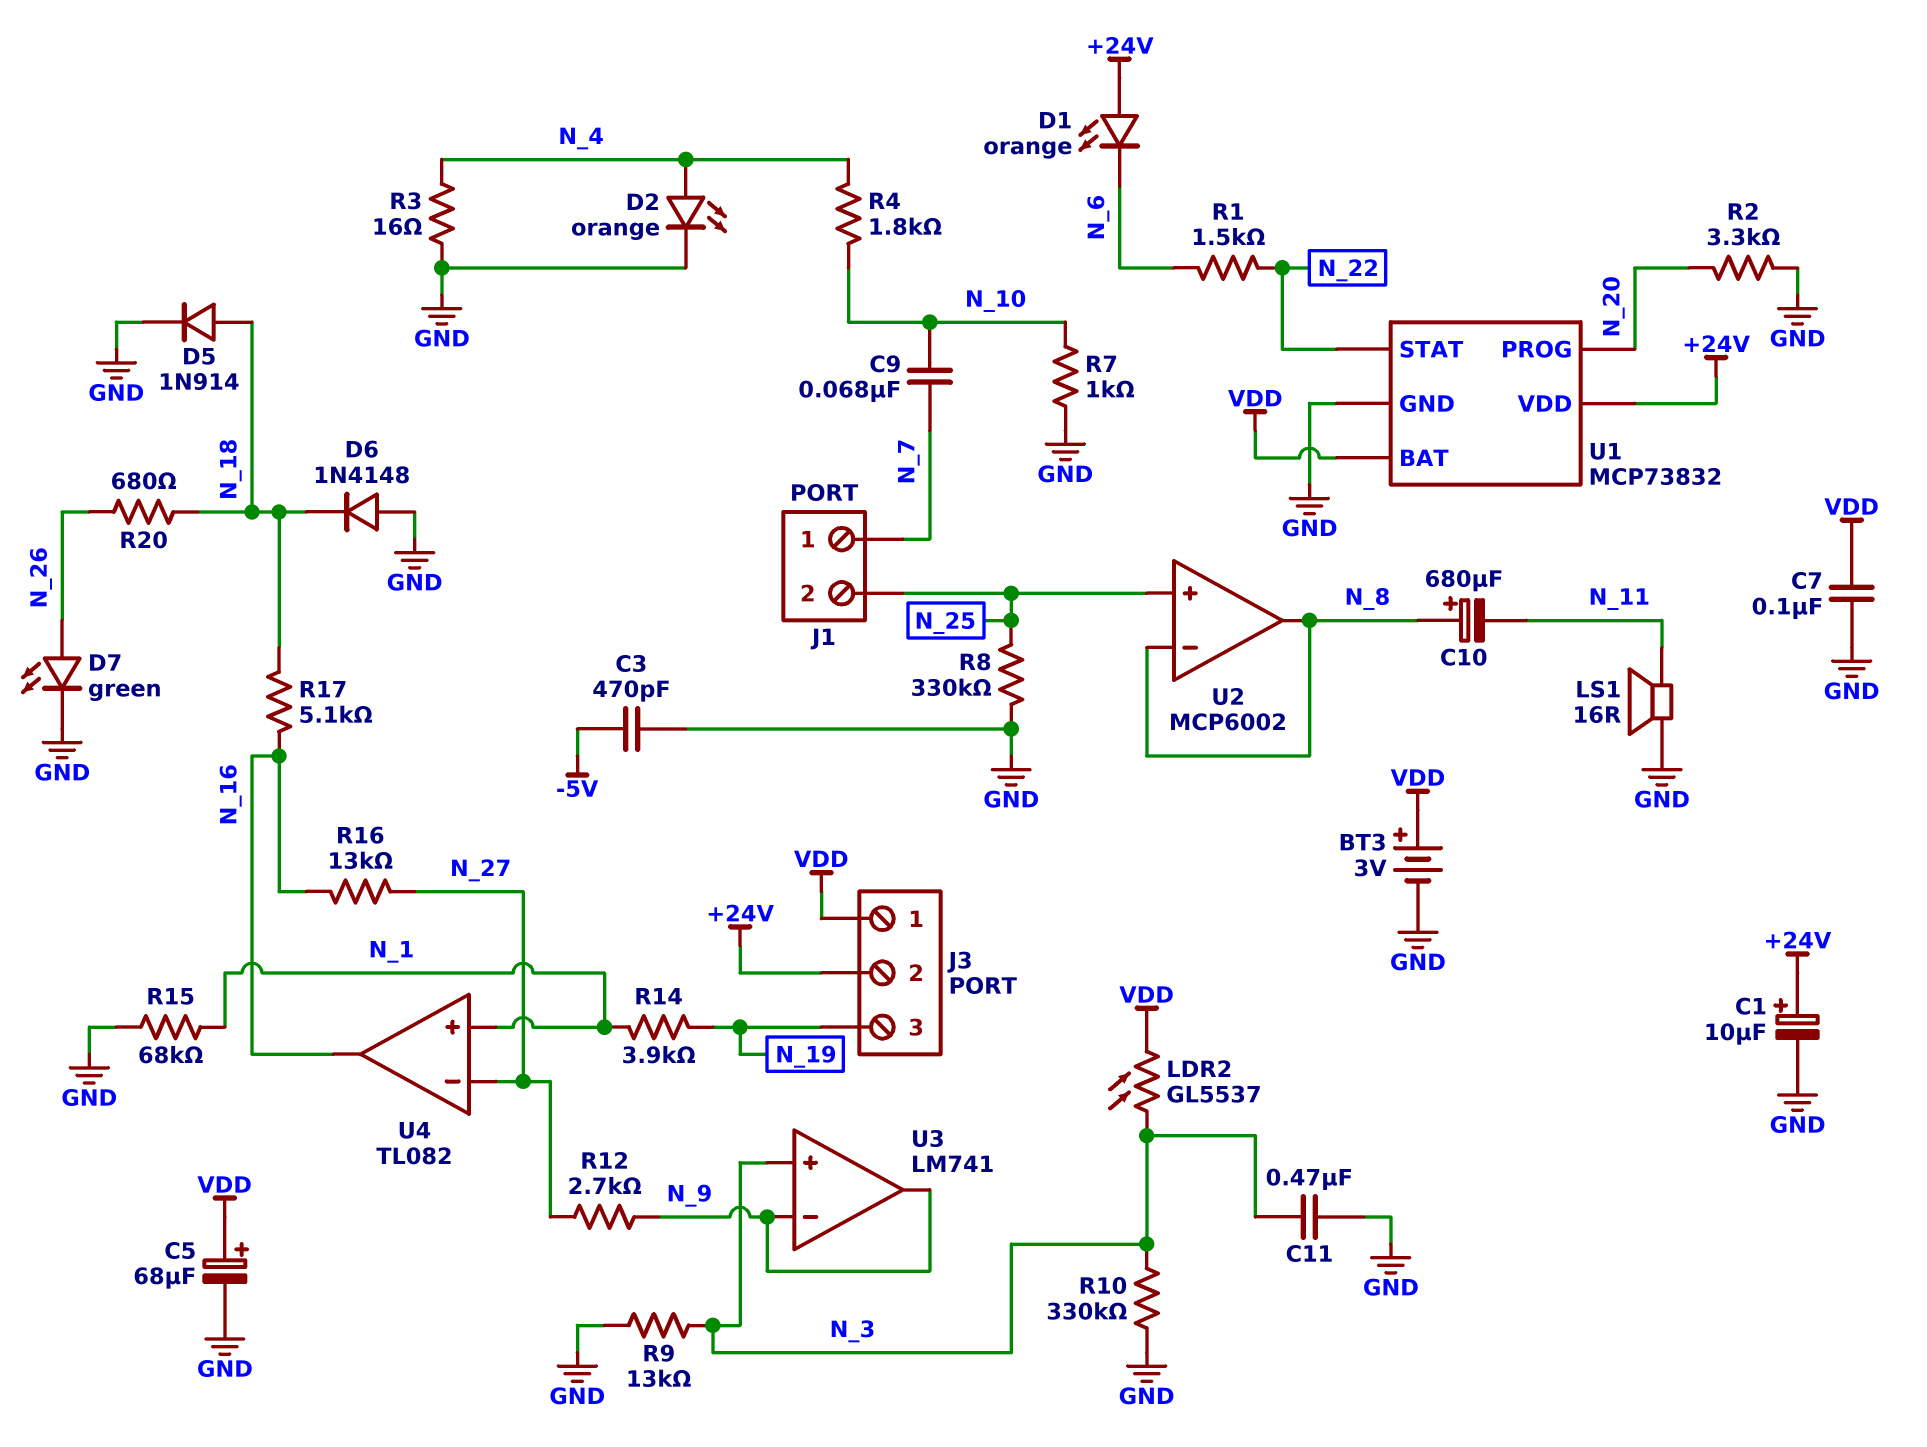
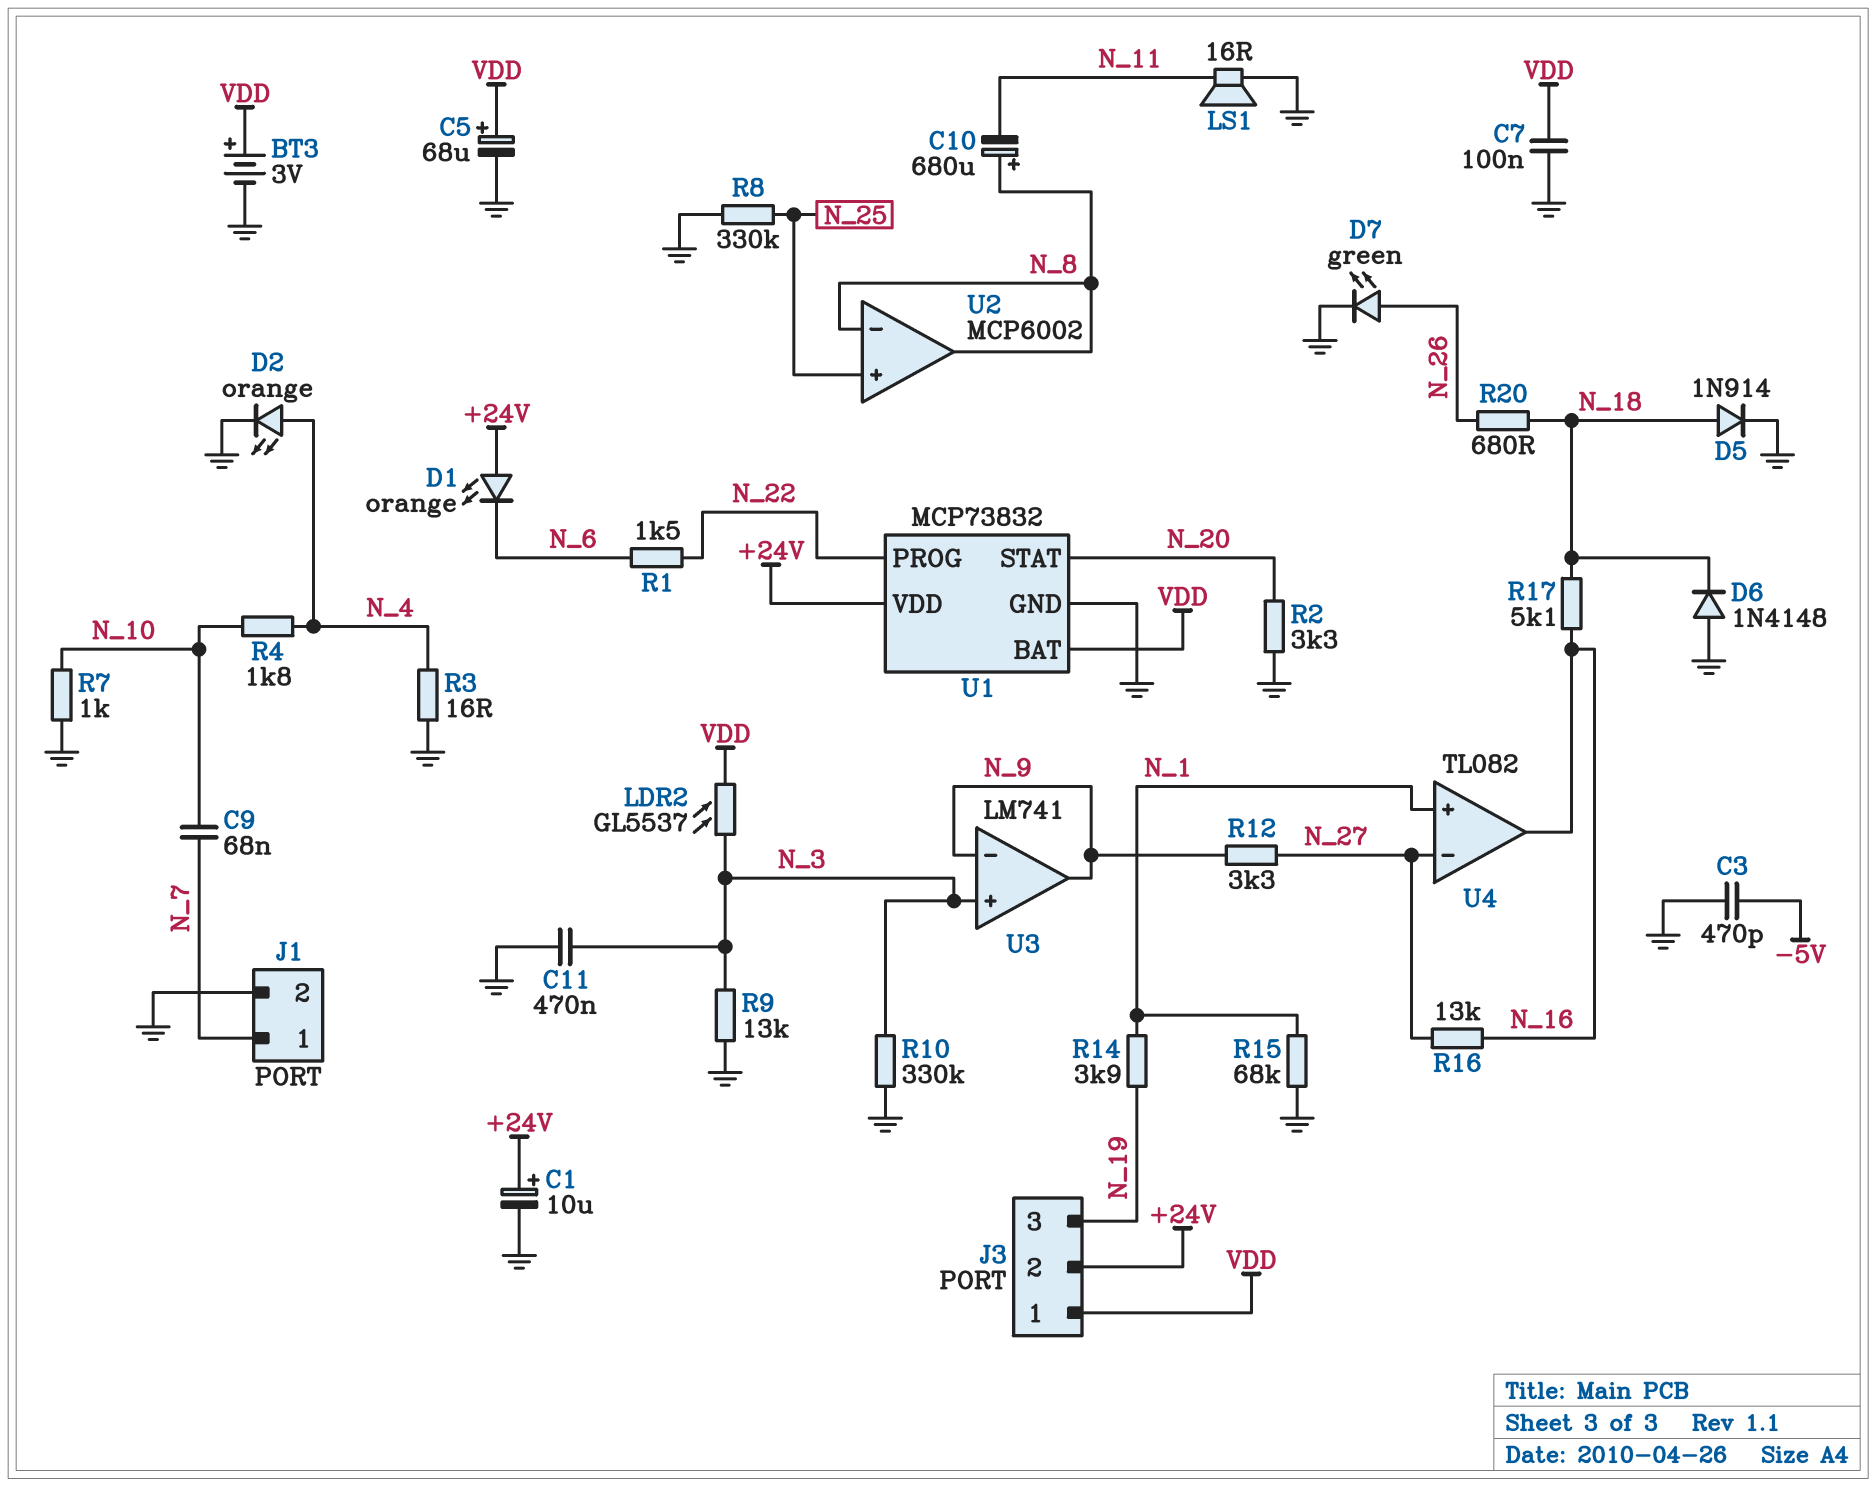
J1 pin 2: N_25 -> GND
R12: 2.7k (N_9, N_27) -> 3.3k (N_9, N_27)
U1 pin PROG: N_20 -> N_22
U1 pin STAT: N_22 -> N_20

